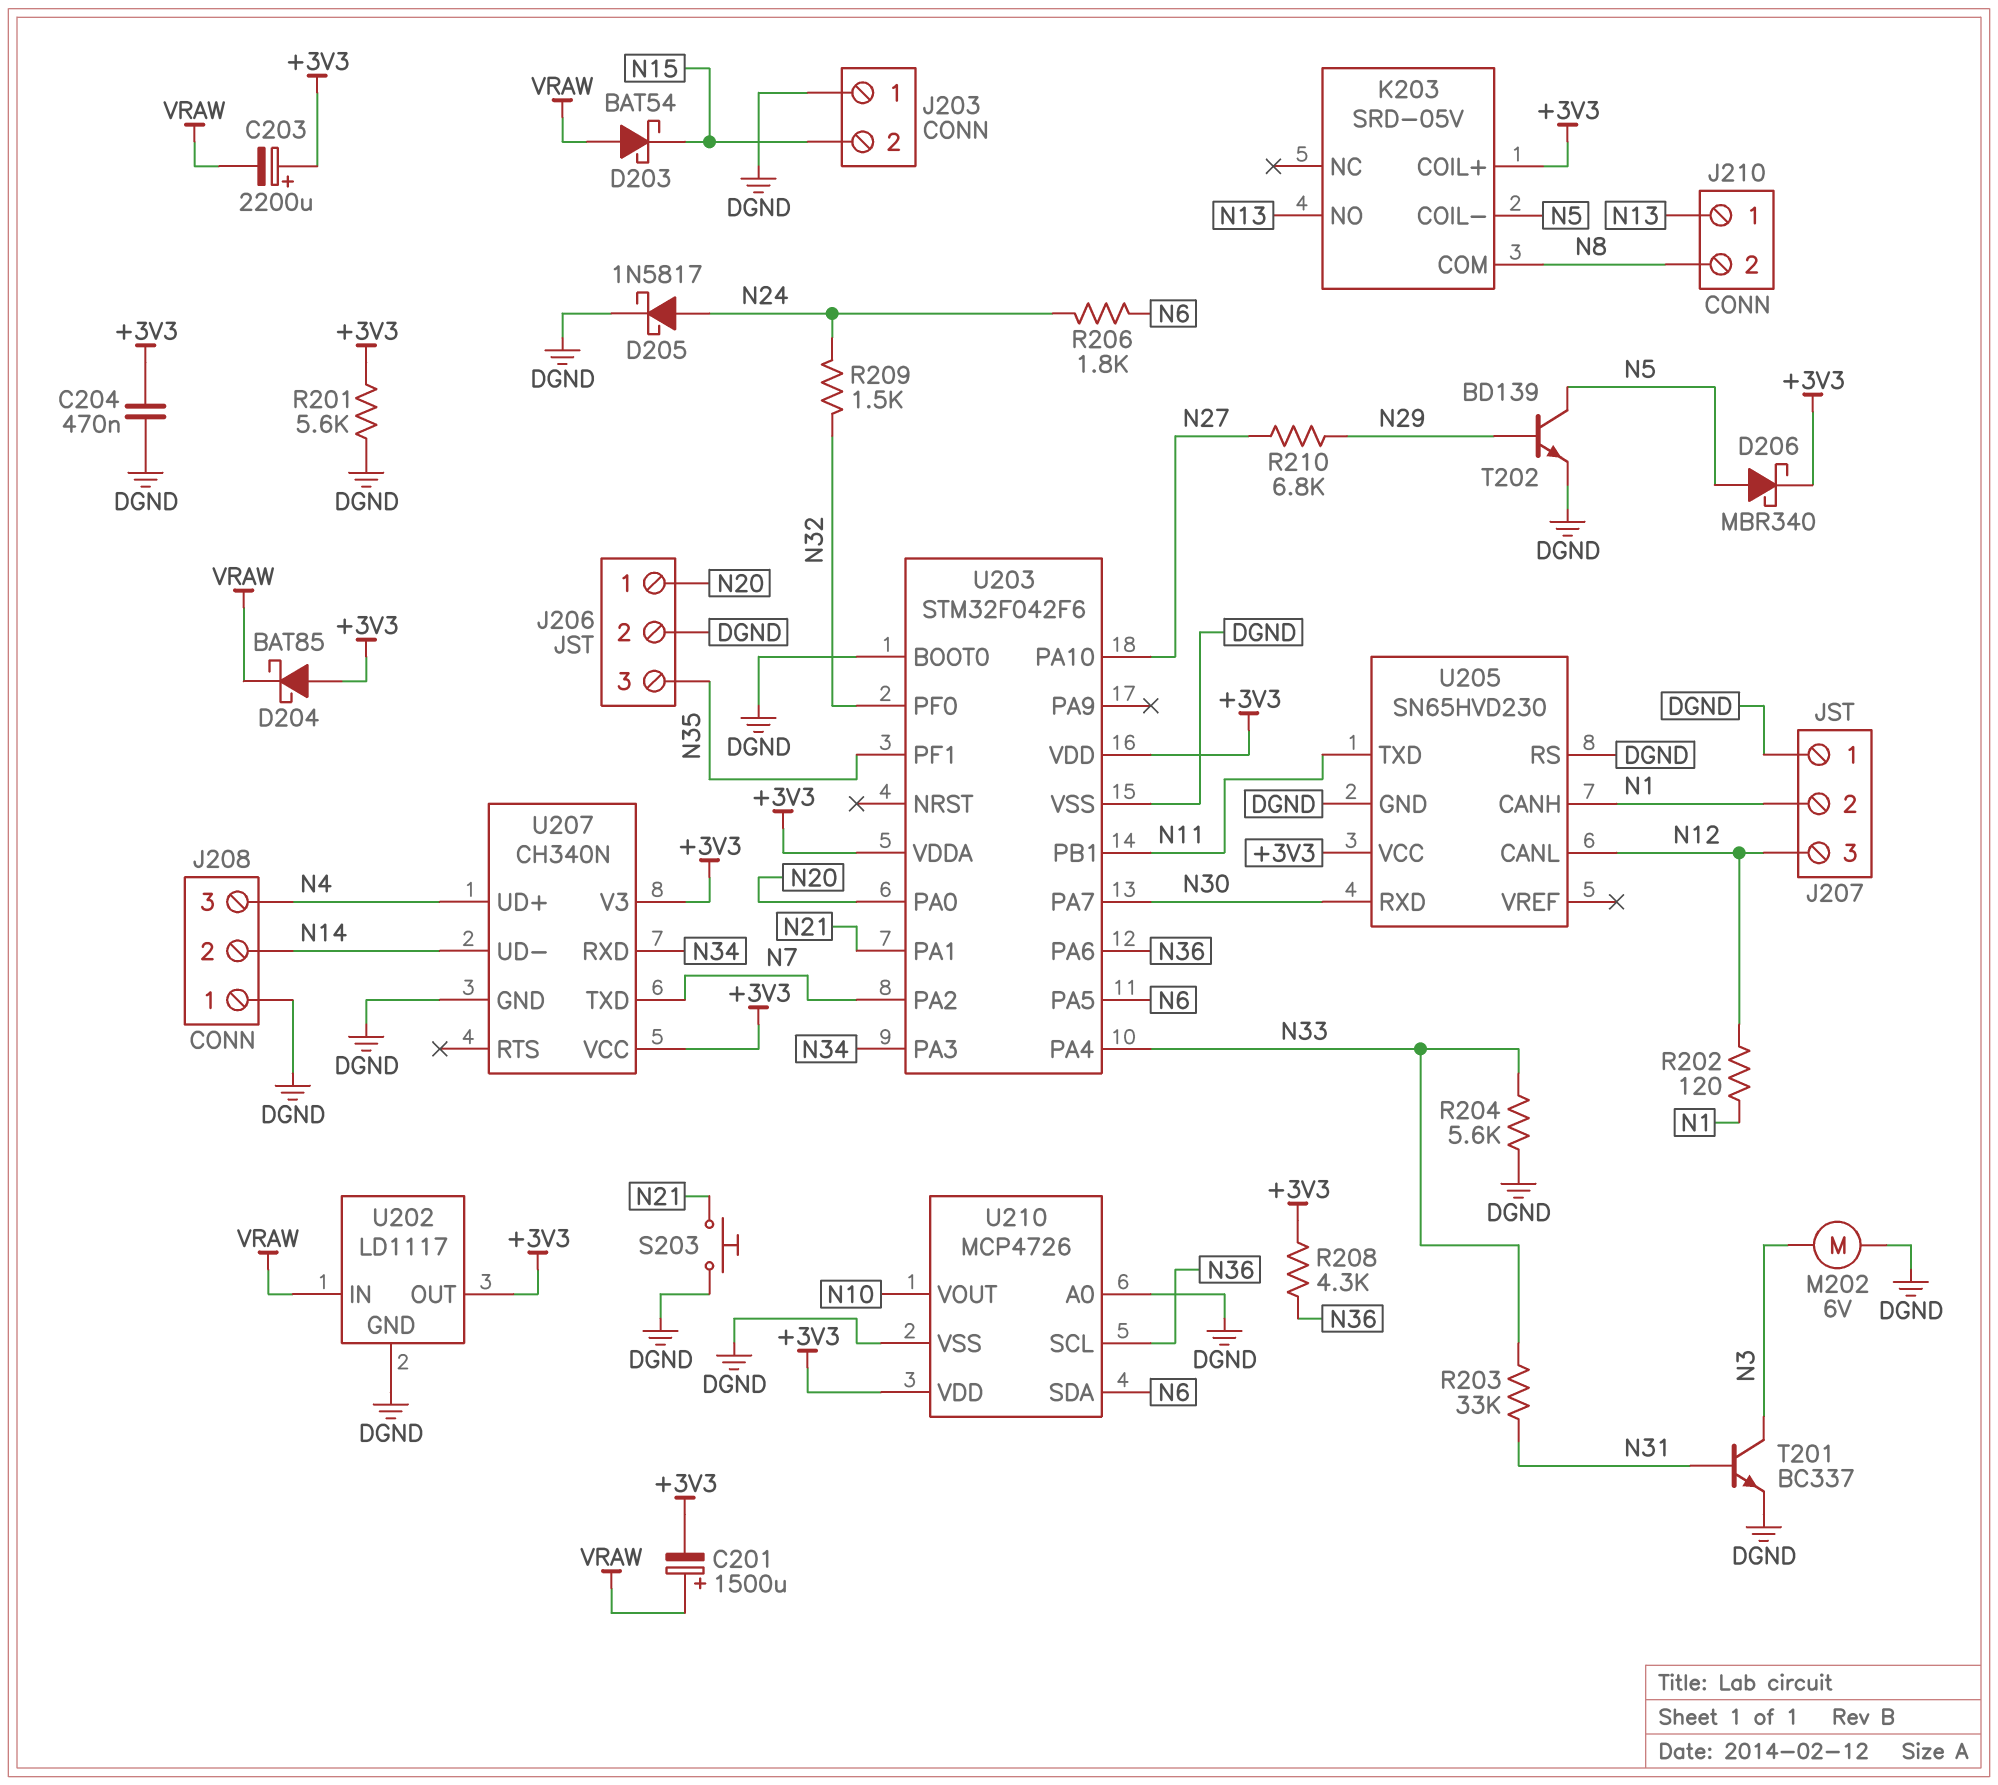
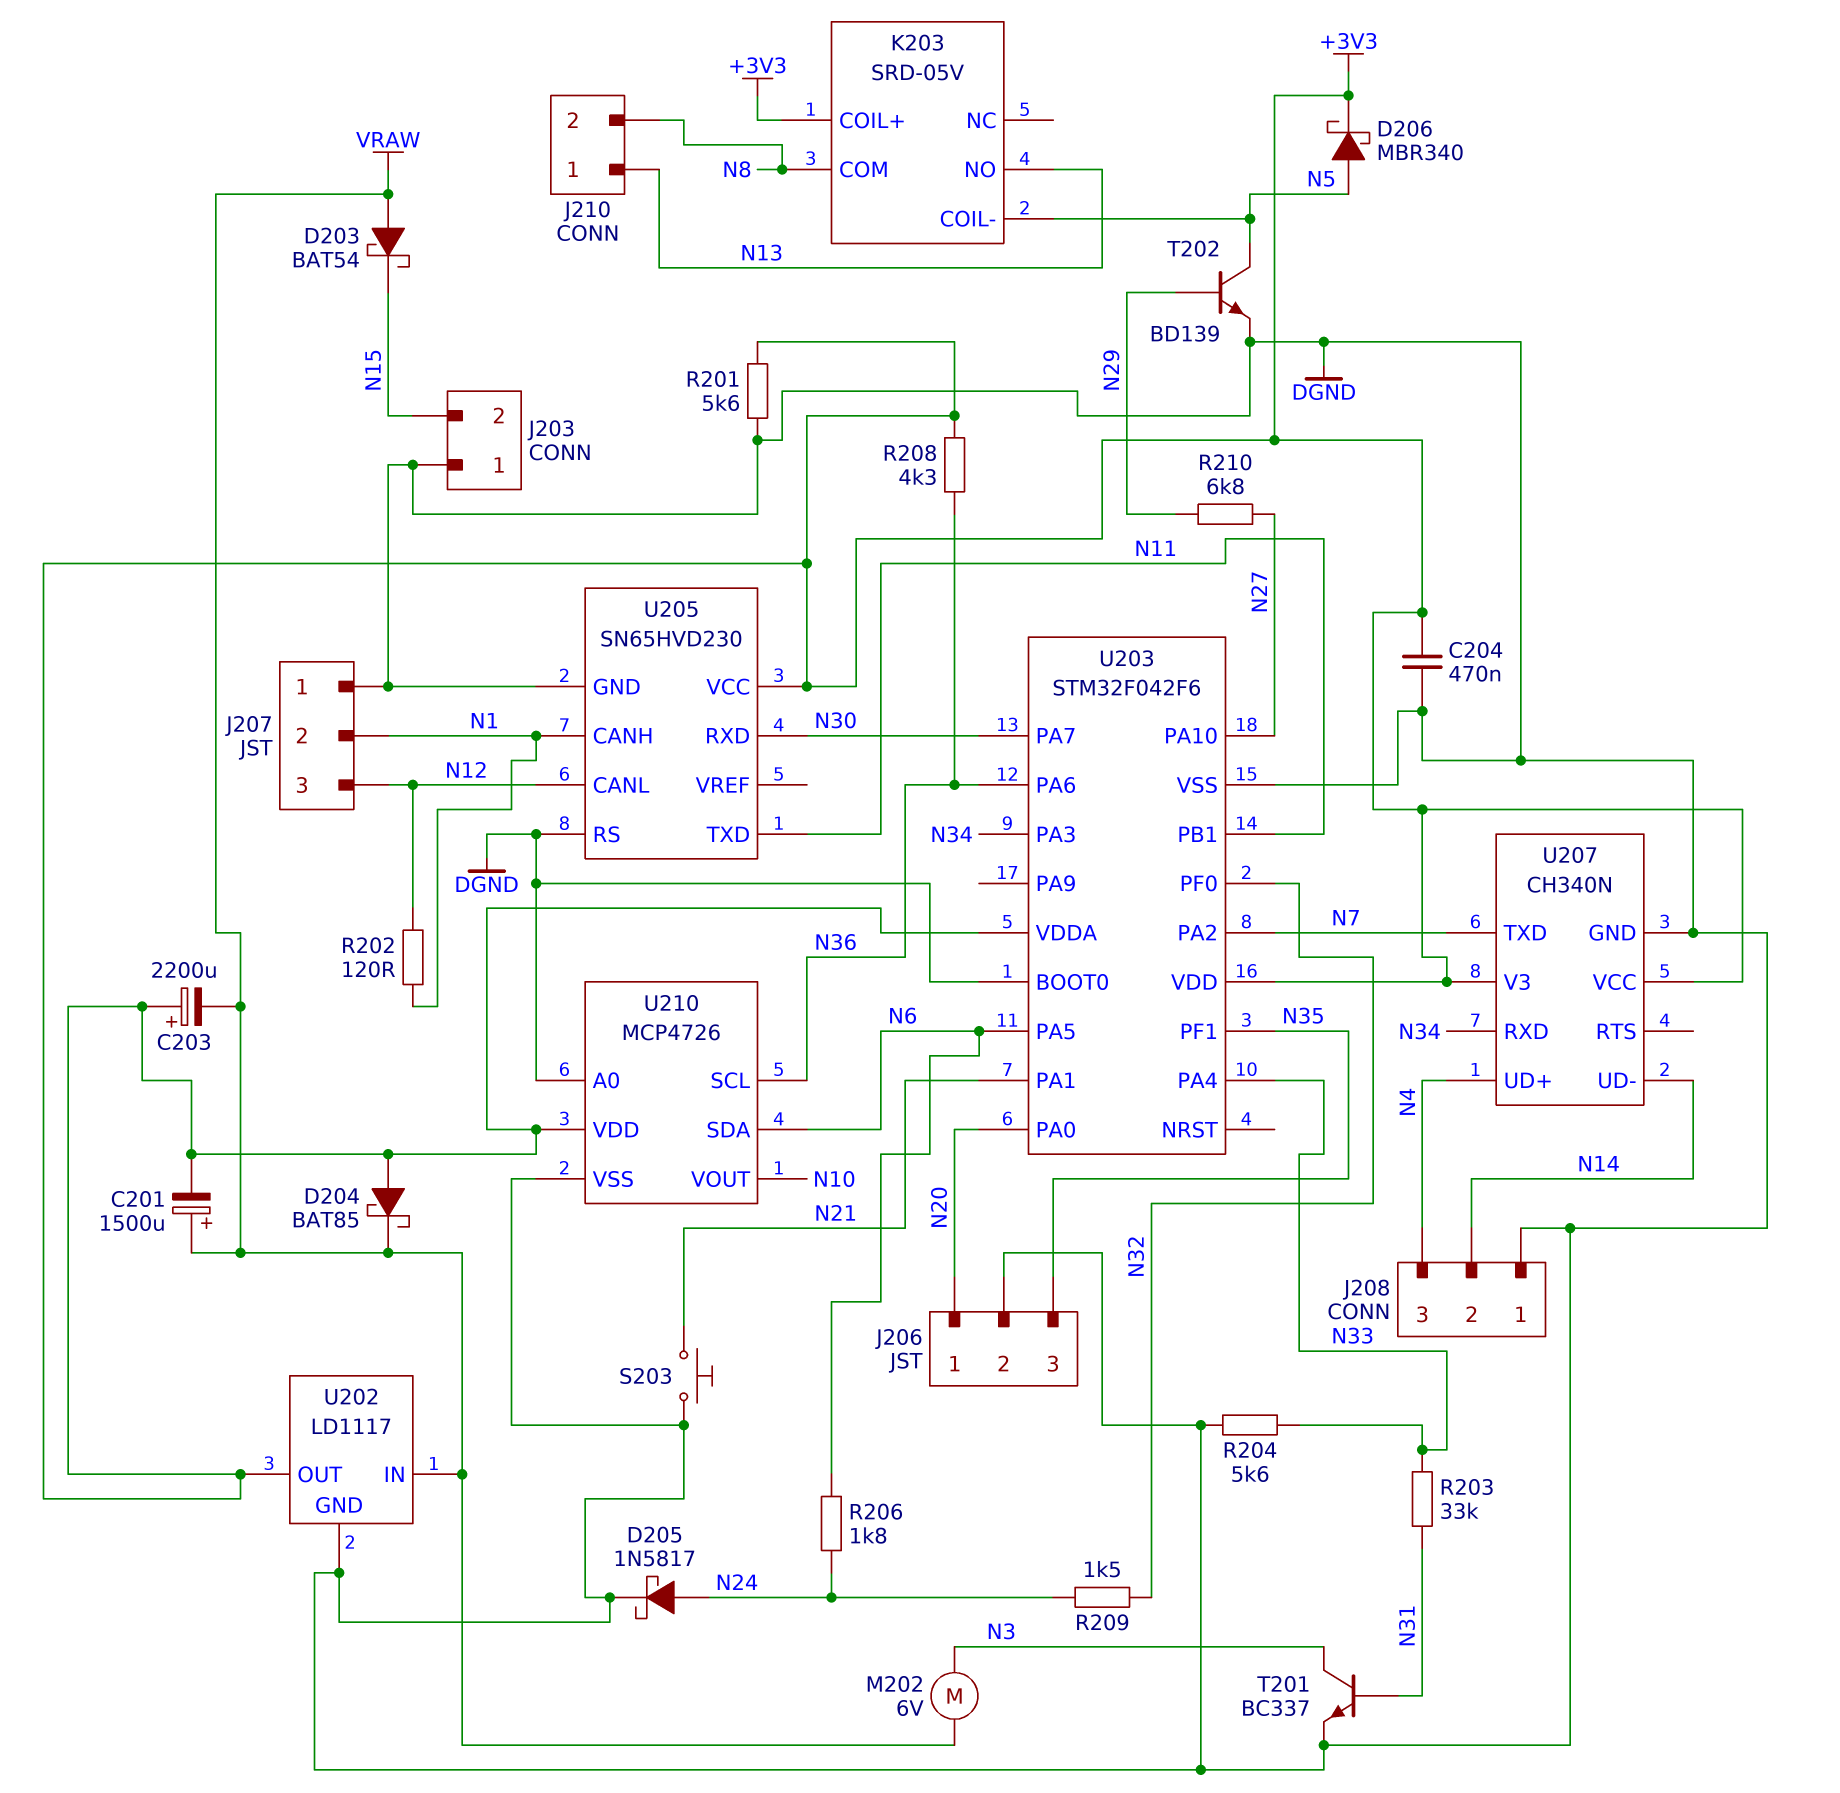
M202: motor 6V (DGND, N3) -> motor 6V (N3, VRAW)

